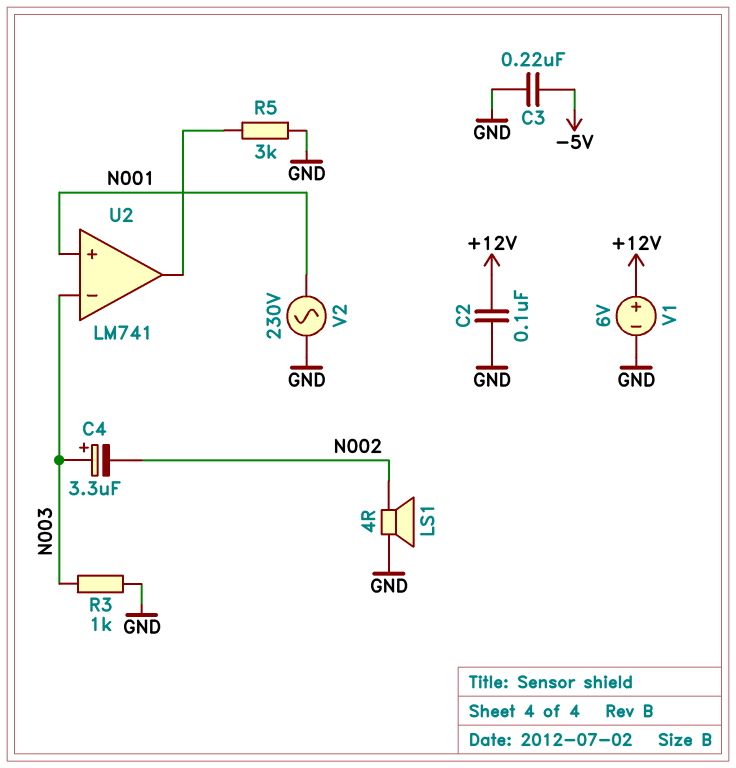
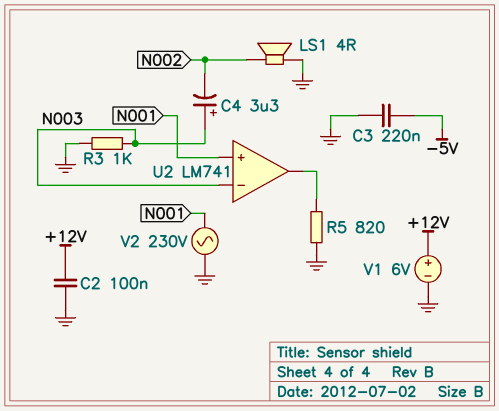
R5: 3k (GND, U2/out) -> 820 (GND, U2/out)

